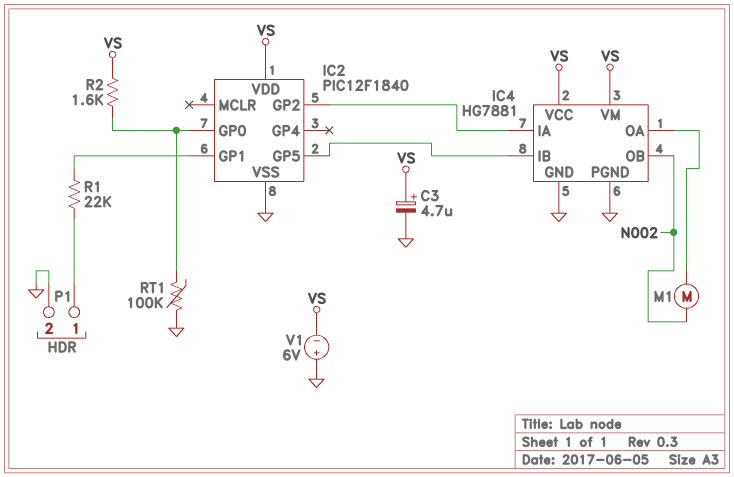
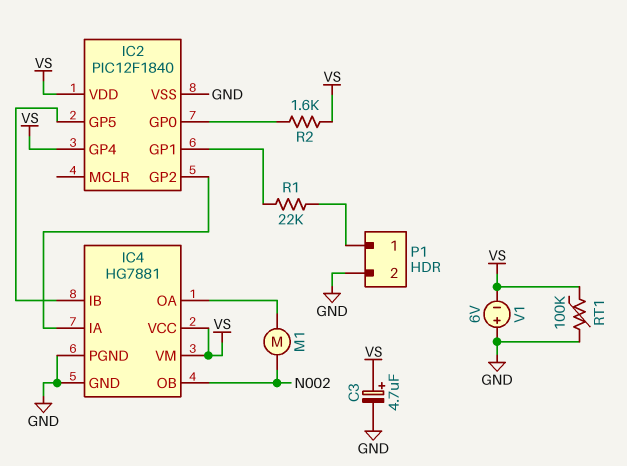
IC2 pin GP4: none -> VS
RT1: 100k (GND, IC2/GP0) -> 100k (GND, VS)

